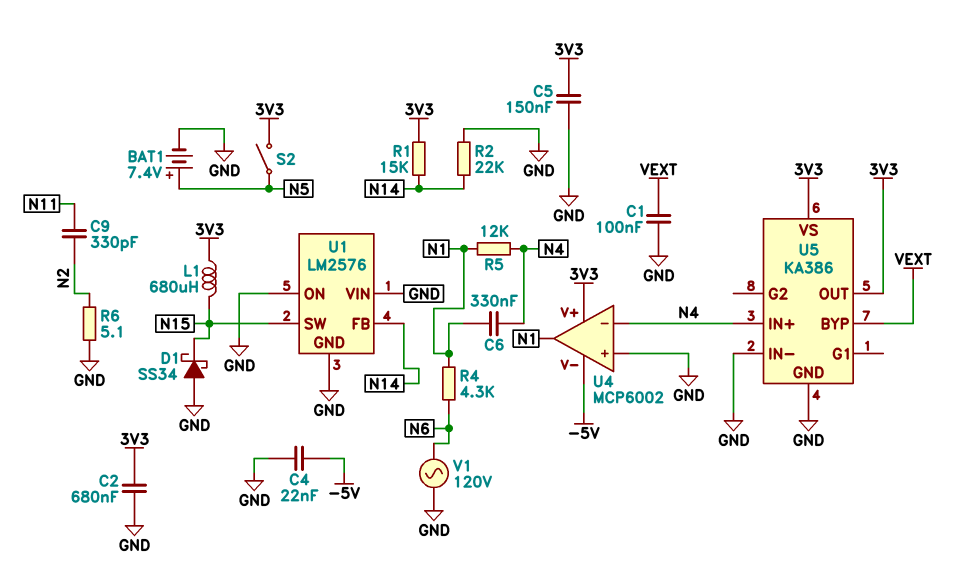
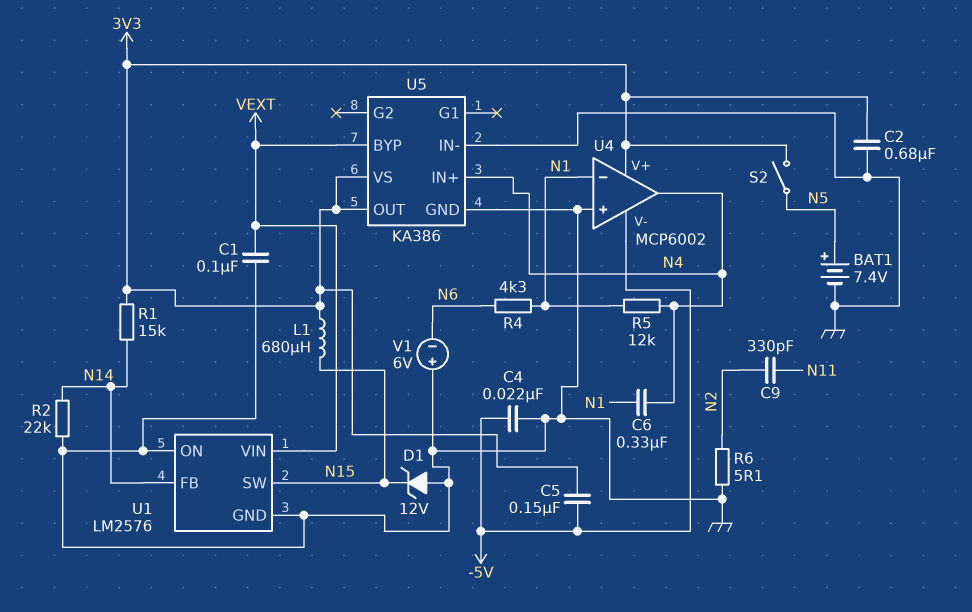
C5: 150nF (3V3, GND) -> 150nF (-5V, 3V3)
D1: schottky SS34 (A GND, K N15) -> zener 12V (A GND, K N15)
U1 pin VIN: GND -> VEXT
U4 pin in-: N4 -> N1
U4 pin out: N1 -> N4
V1: AC 120V (GND, N6) -> 6V (plus GND, minus N6)

